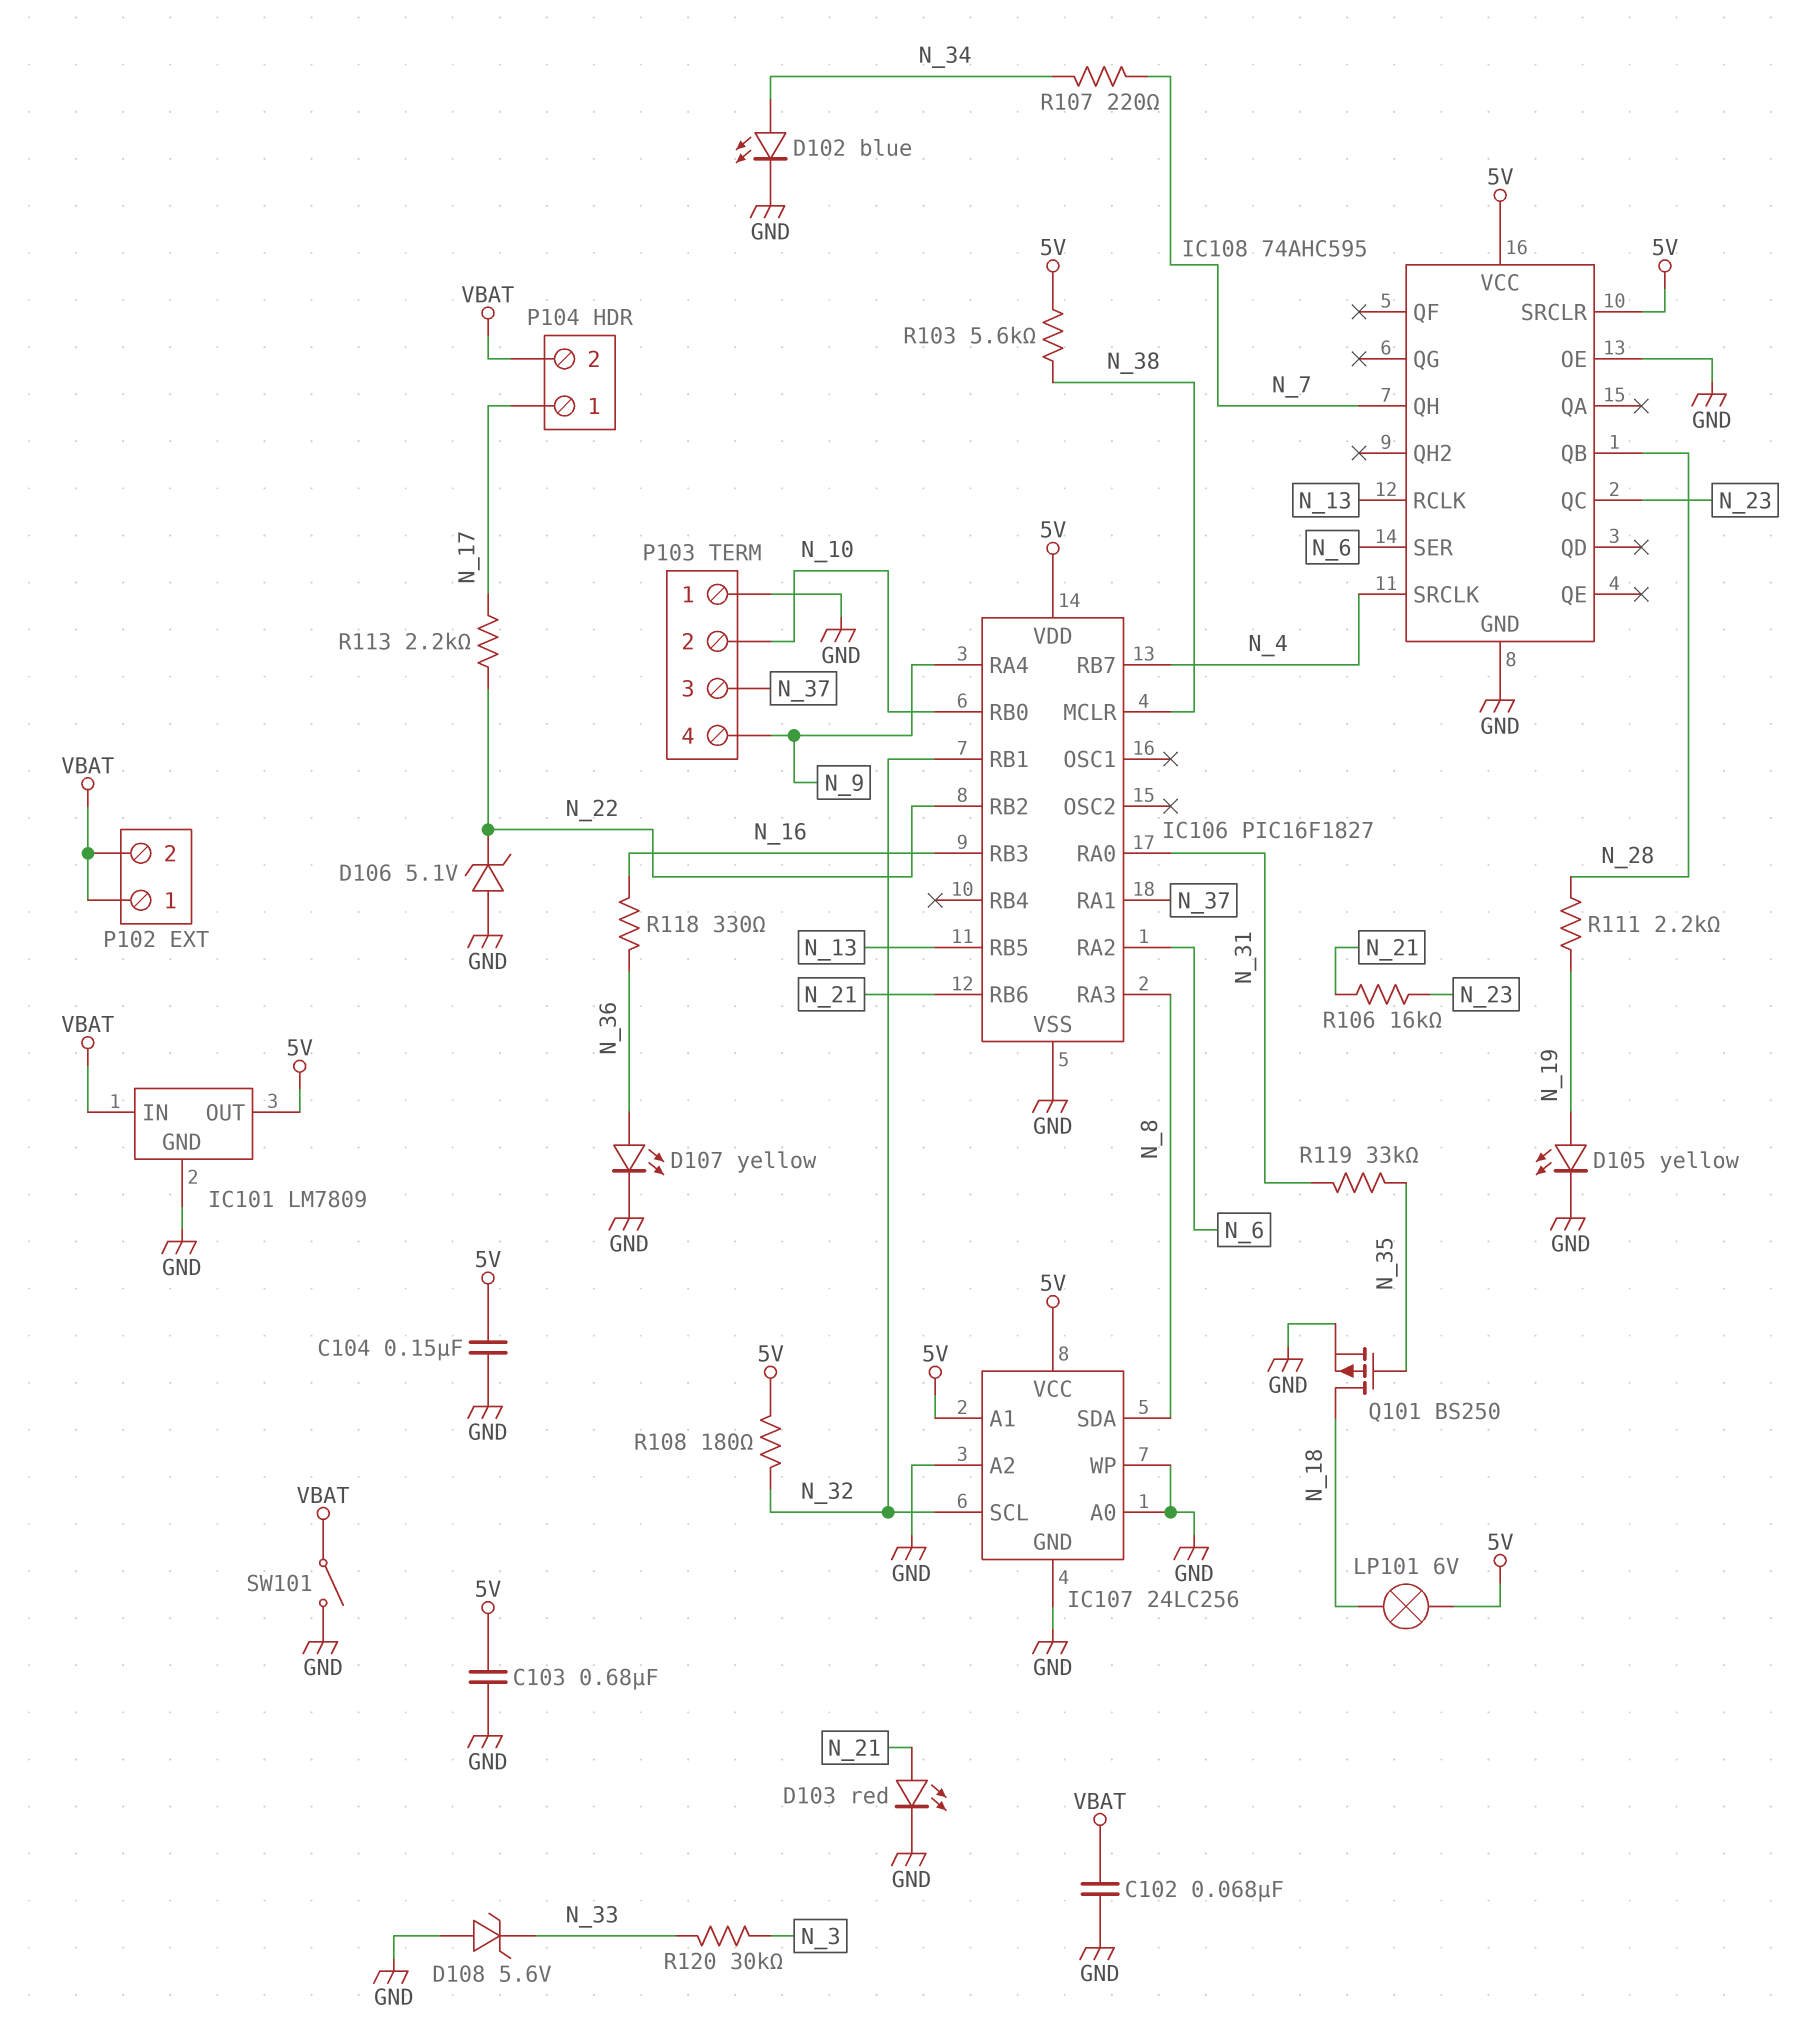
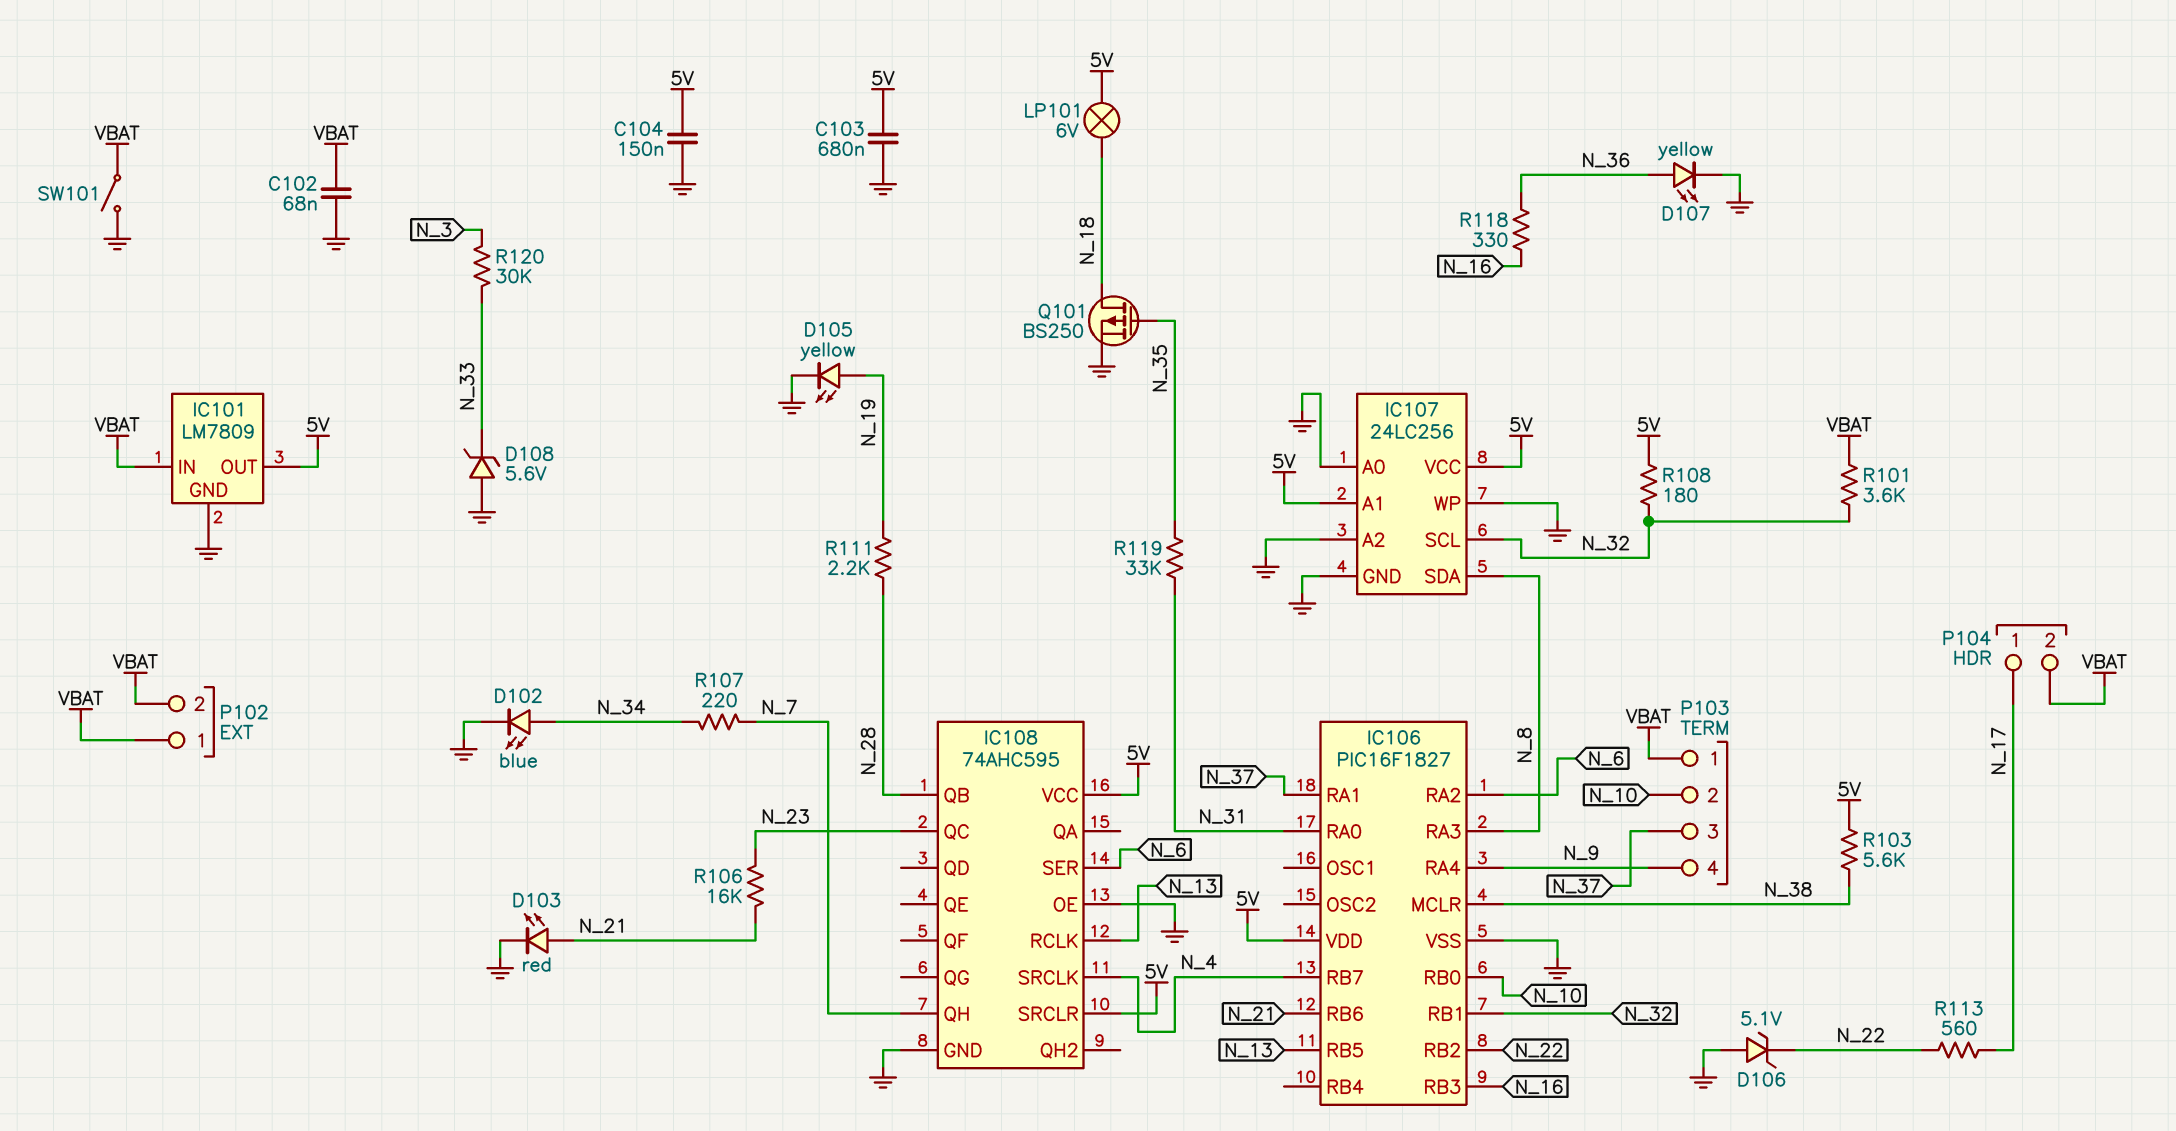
P103 pin 1: GND -> VBAT
R101: none -> 3.6k (N_32, VBAT)
R113: 2.2k (N_17, N_22) -> 560 (N_17, N_22)

